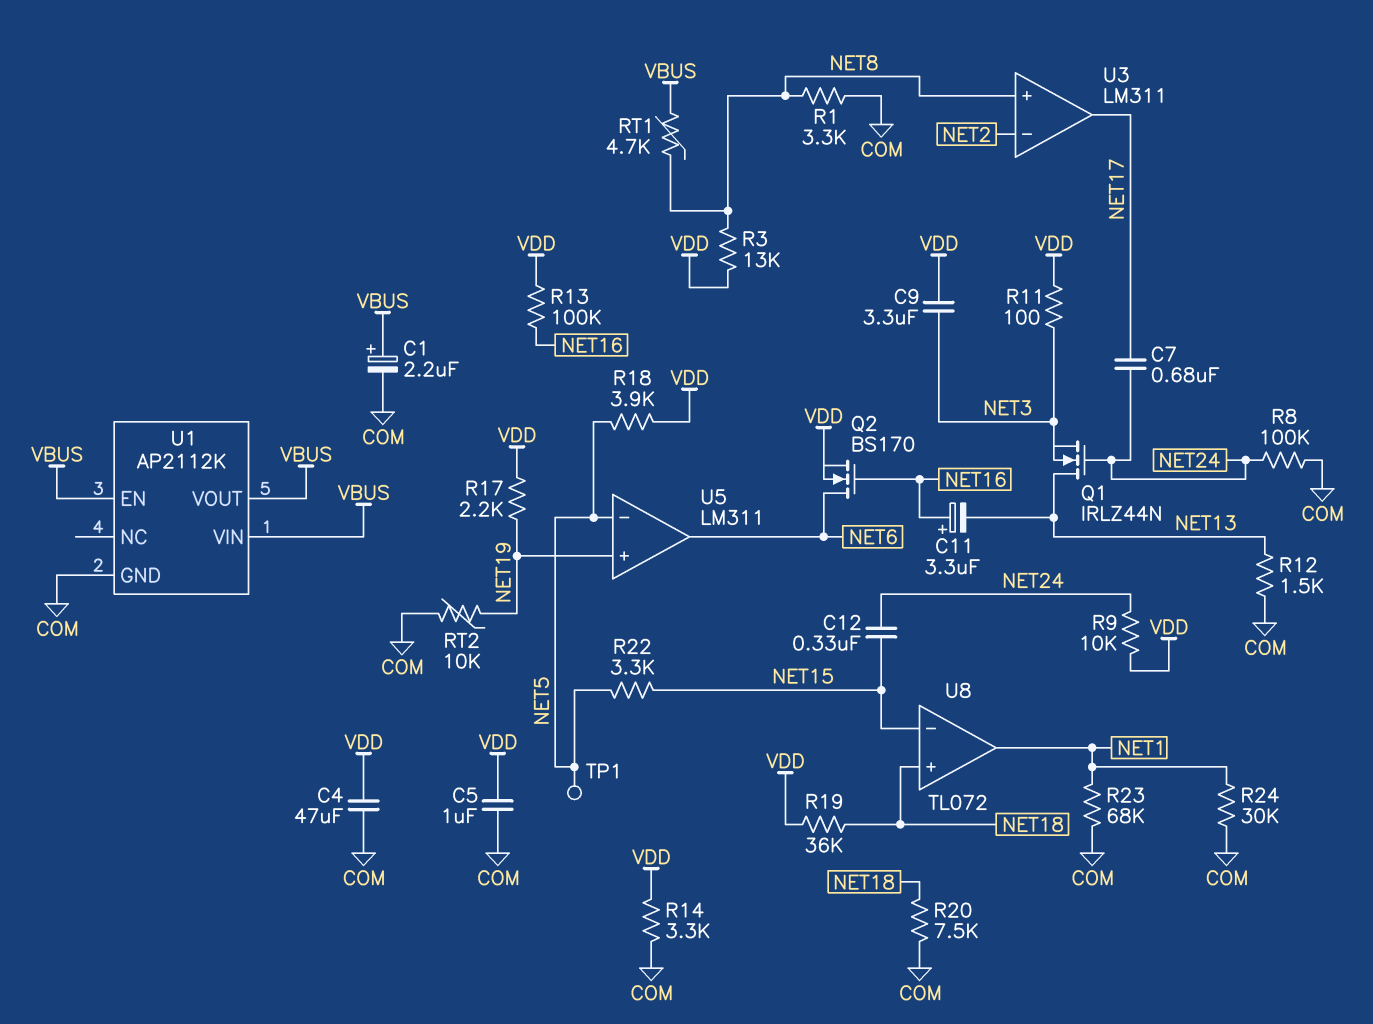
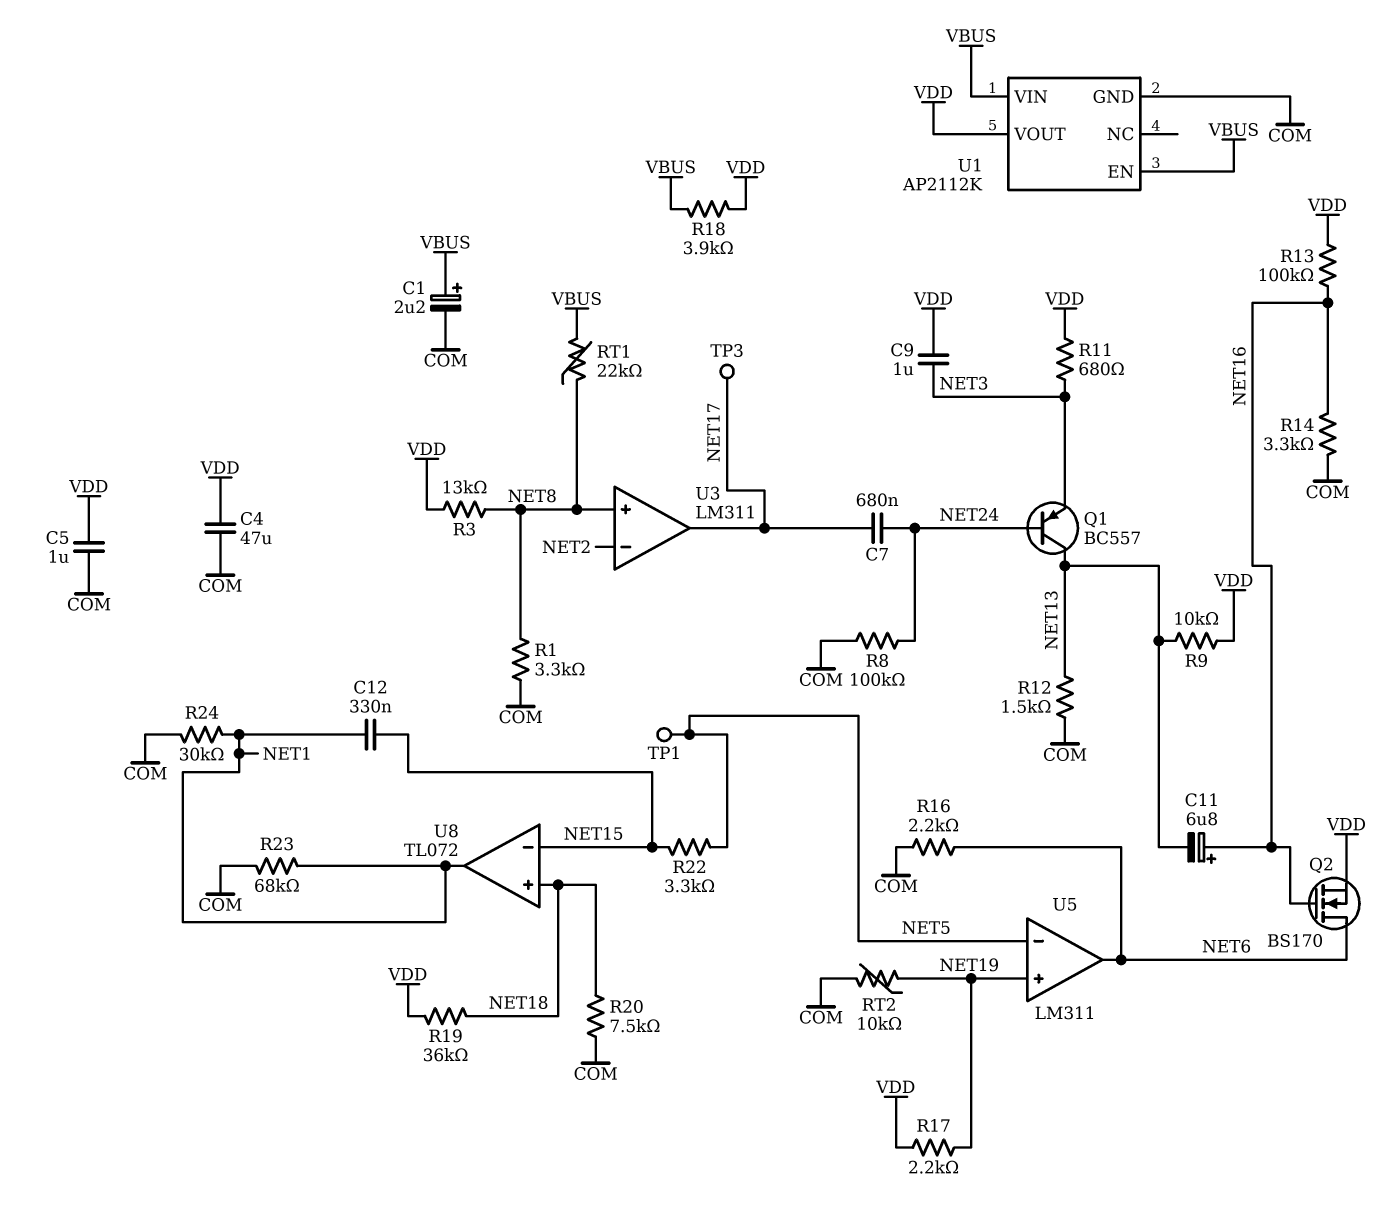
C9: 3.3uF (NET3, VDD) -> 1uF (NET3, VDD)
C11: 3.3uF (plus NET16, minus NET13) -> 6.8uF (plus NET16, minus NET13)
C12: 330nF (NET15, NET24) -> 330nF (NET1, NET15)
Q1: NMOS IRLZ44N (G NET24, D NET13, S NET3) -> PNP BC557 (B NET24, C NET13, E NET3)
R9: 10k (NET24, VDD) -> 10k (NET13, VDD)
R11: 100 (NET3, VDD) -> 680 (NET3, VDD)
R14: 3.3k (COM, VDD) -> 3.3k (COM, NET16)
R16: none -> 2.2k (COM, NET6)
R18: 3.9k (NET5, VDD) -> 3.9k (VBUS, VDD)
RT1: 4.7k (NET8, VBUS) -> 22k (NET8, VBUS)
TP3: none -> test point (NET17)
U1 pin VOUT: VBUS -> VDD

